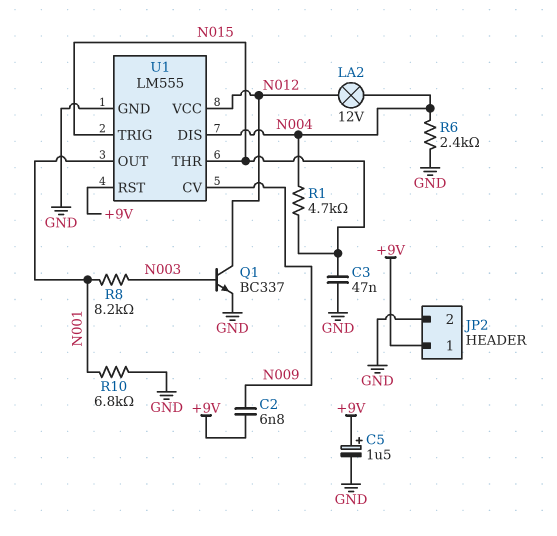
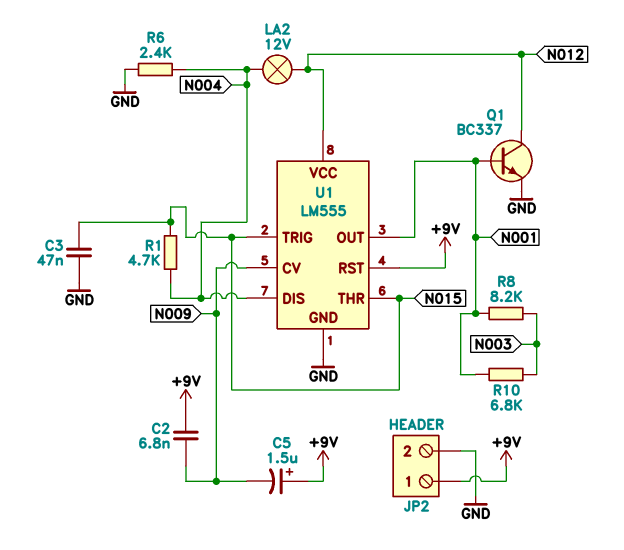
C5: 1.5uF (plus +9V, minus GND) -> 1.5uF (plus +9V, minus N009)
Q1: NPN BC337 (B N003, C N012, E GND) -> NPN BC337 (B N001, C N012, E GND)
R10: 6.8k (GND, N001) -> 6.8k (N001, N003)

